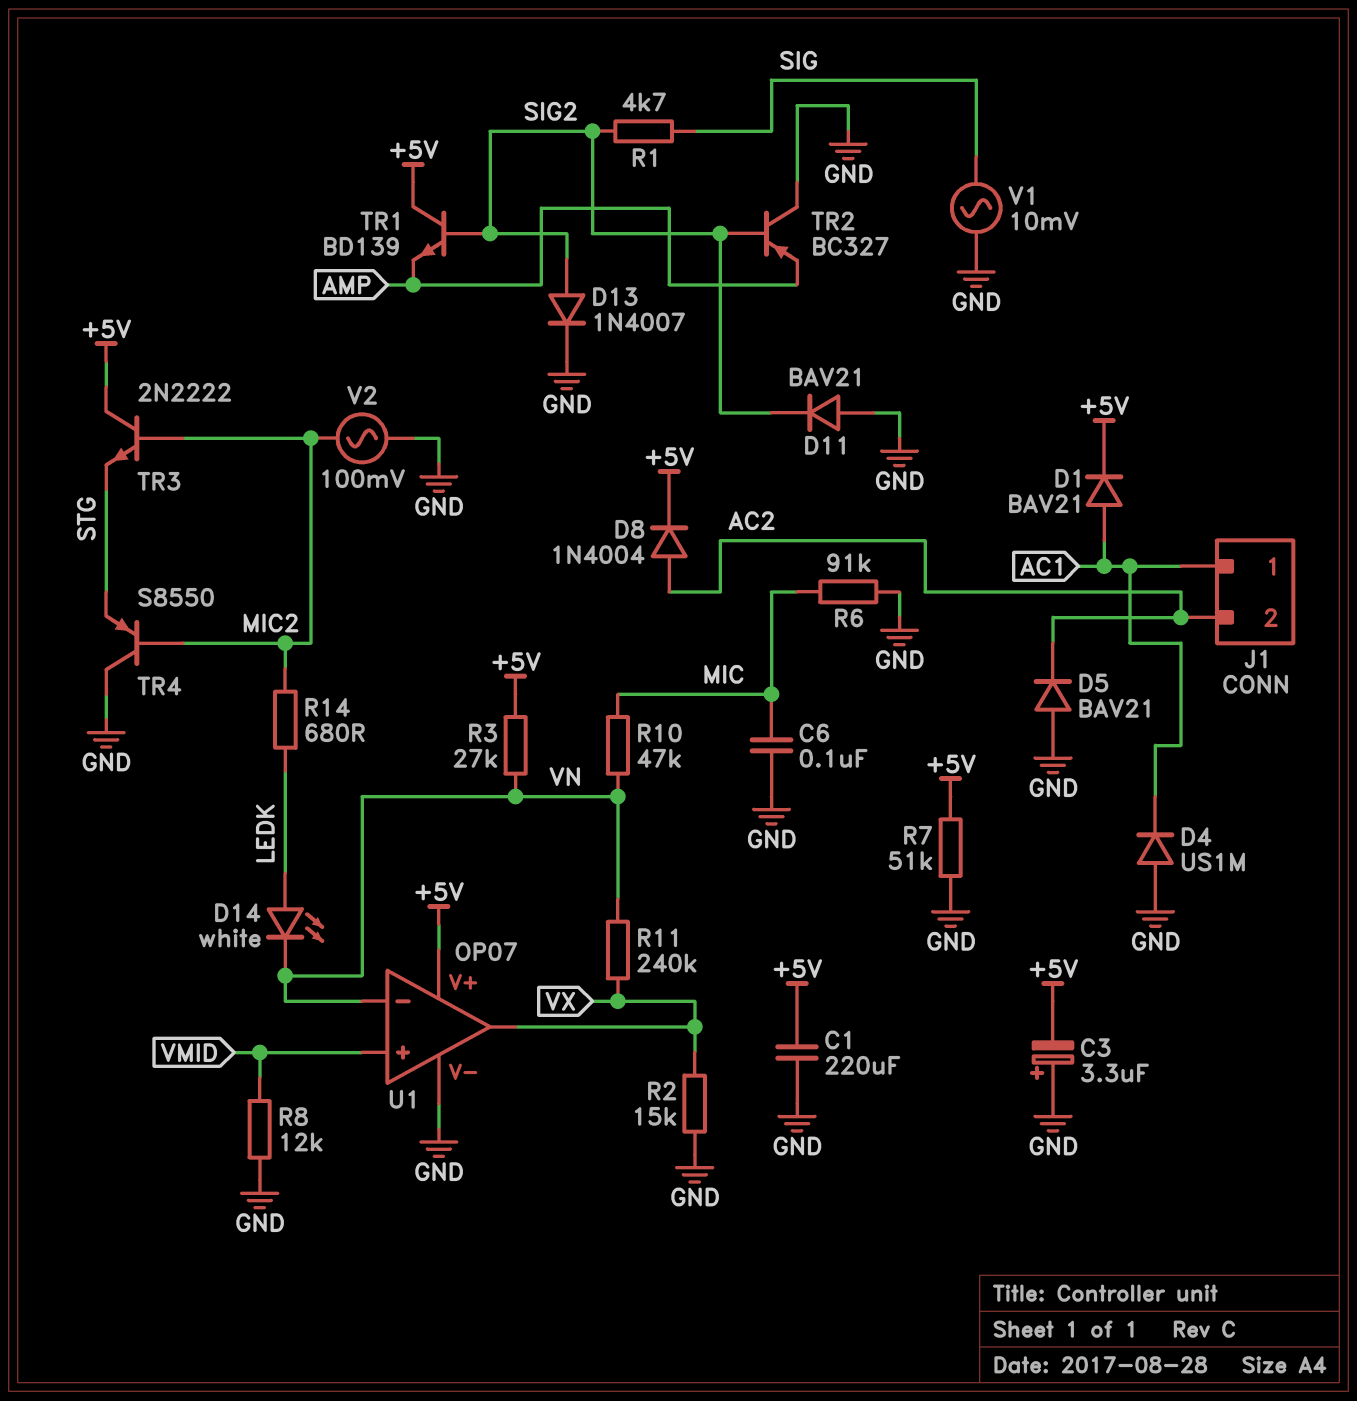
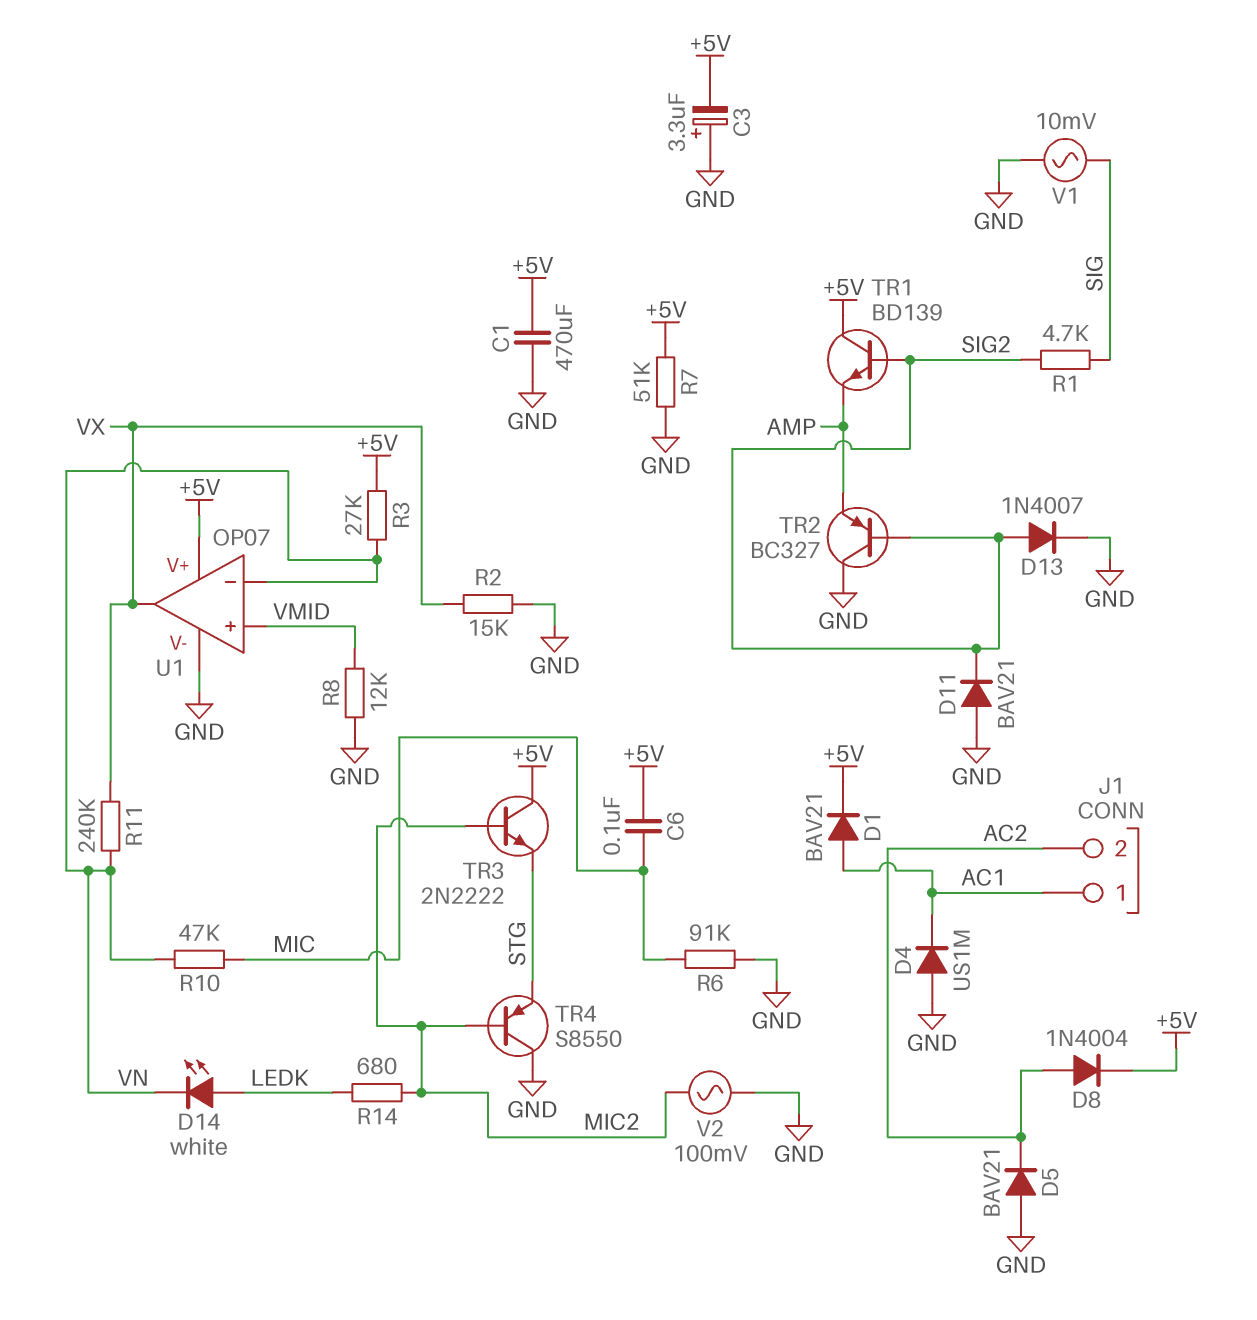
C1: 220uF (+5V, GND) -> 470uF (+5V, GND)
C6: 100nF (GND, MIC) -> 100nF (+5V, MIC)

